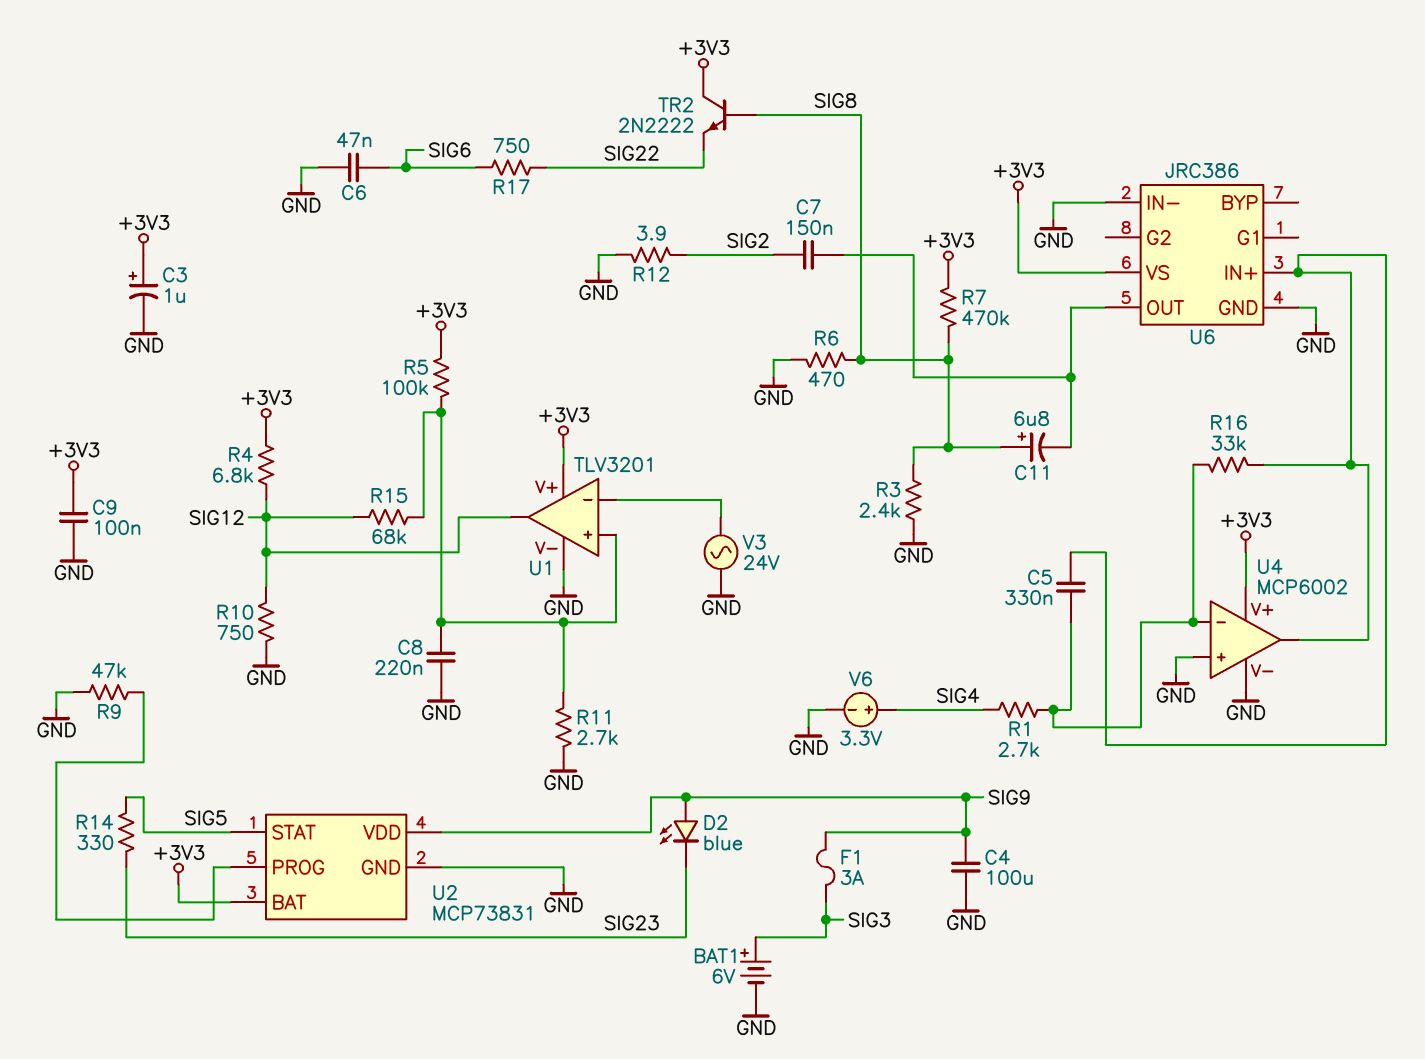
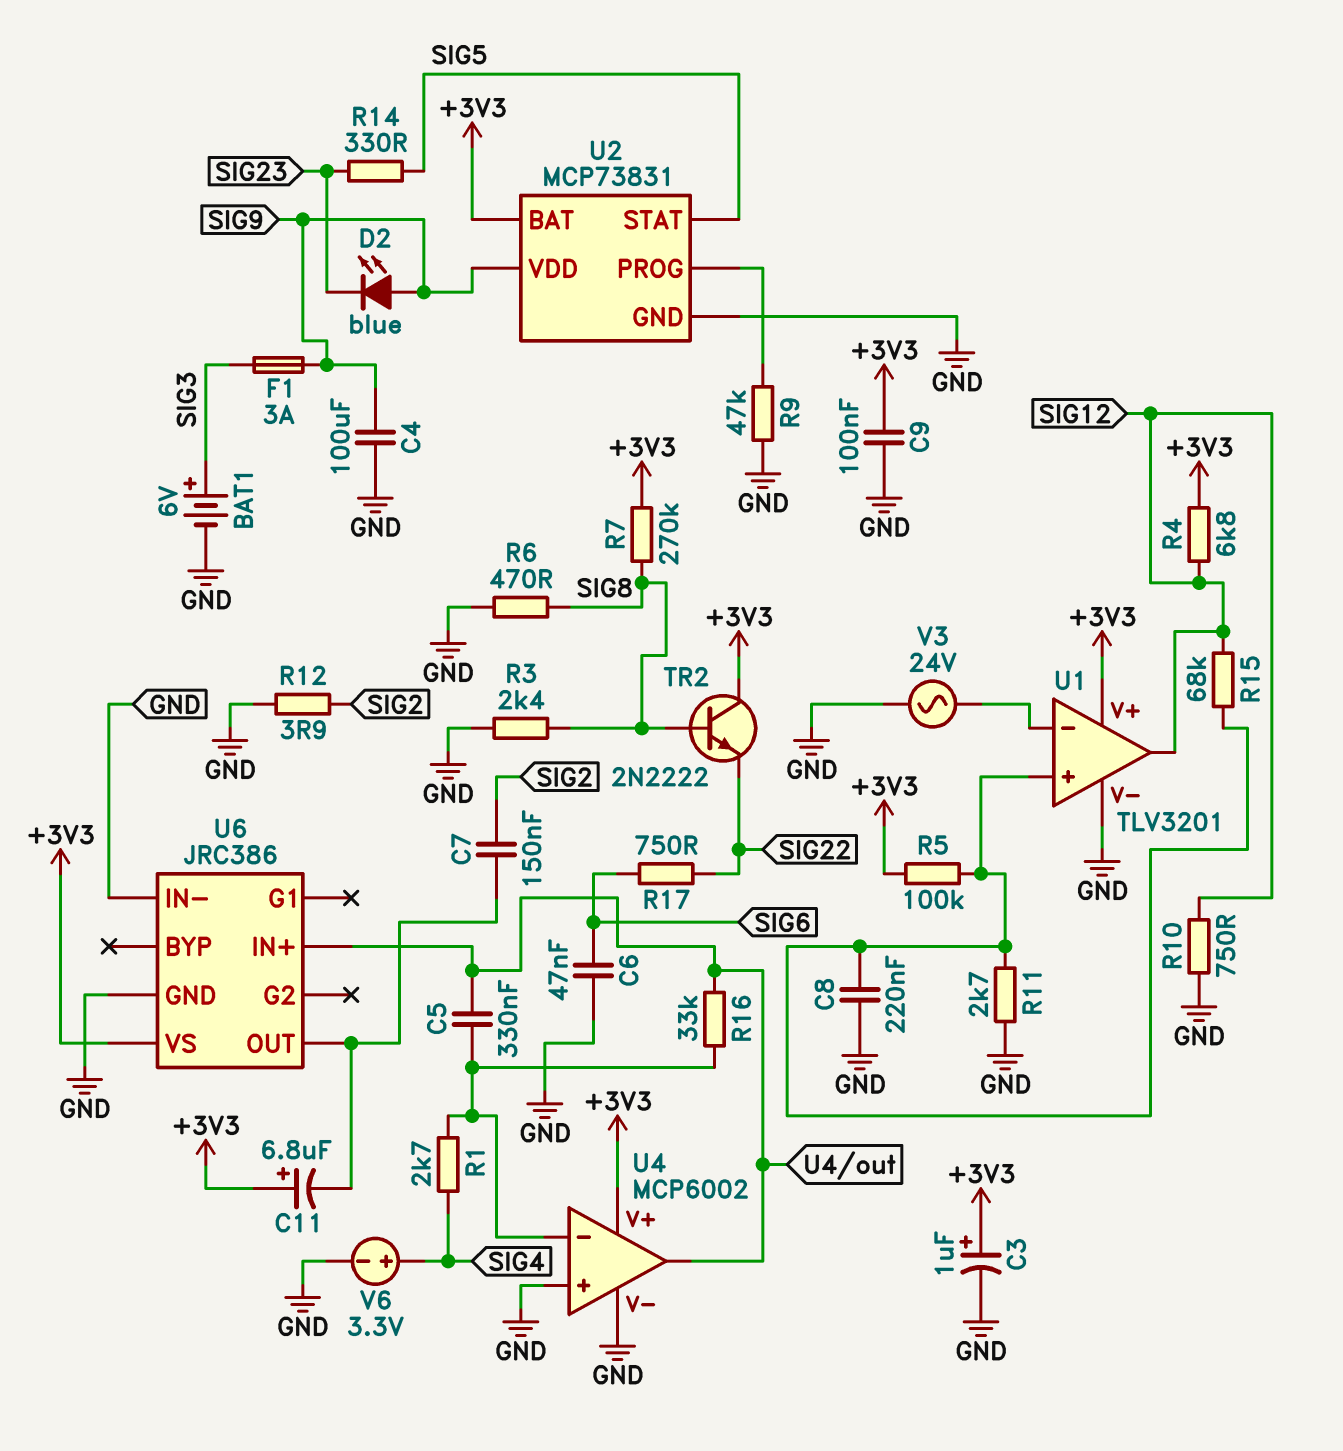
C11: 6.8uF (plus SIG8, minus U6/OUT) -> 6.8uF (plus +3V3, minus U6/OUT)
R7: 470k (+3V3, SIG8) -> 270k (+3V3, SIG8)

